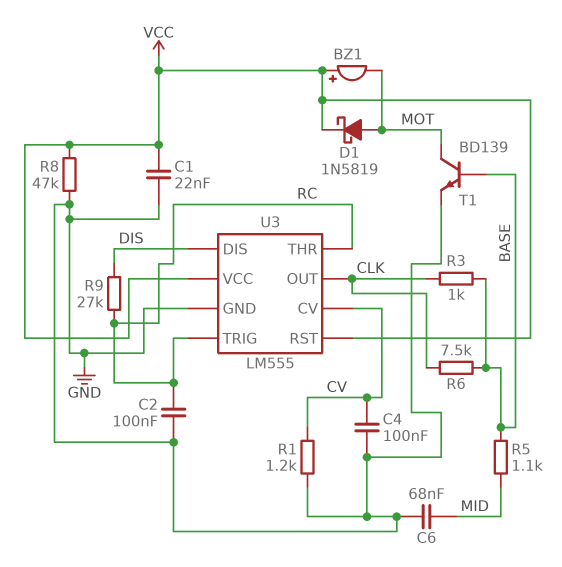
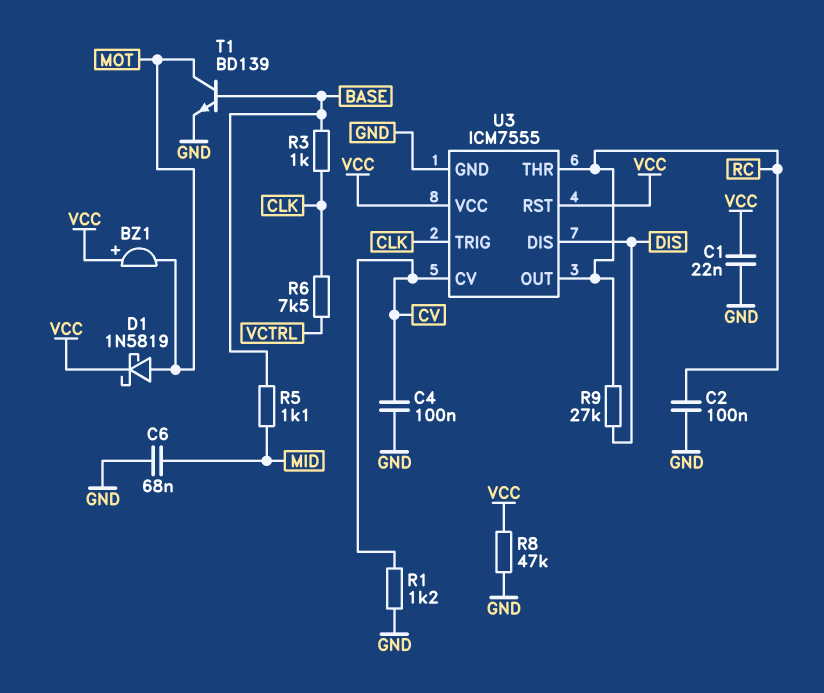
R6: 7.5k (BASE, CLK) -> 7.5k (CLK, VCTRL)
U3: LM555 -> ICM7555
U3 pin OUT: CLK -> RC
U3 pin TRIG: RC -> CLK

